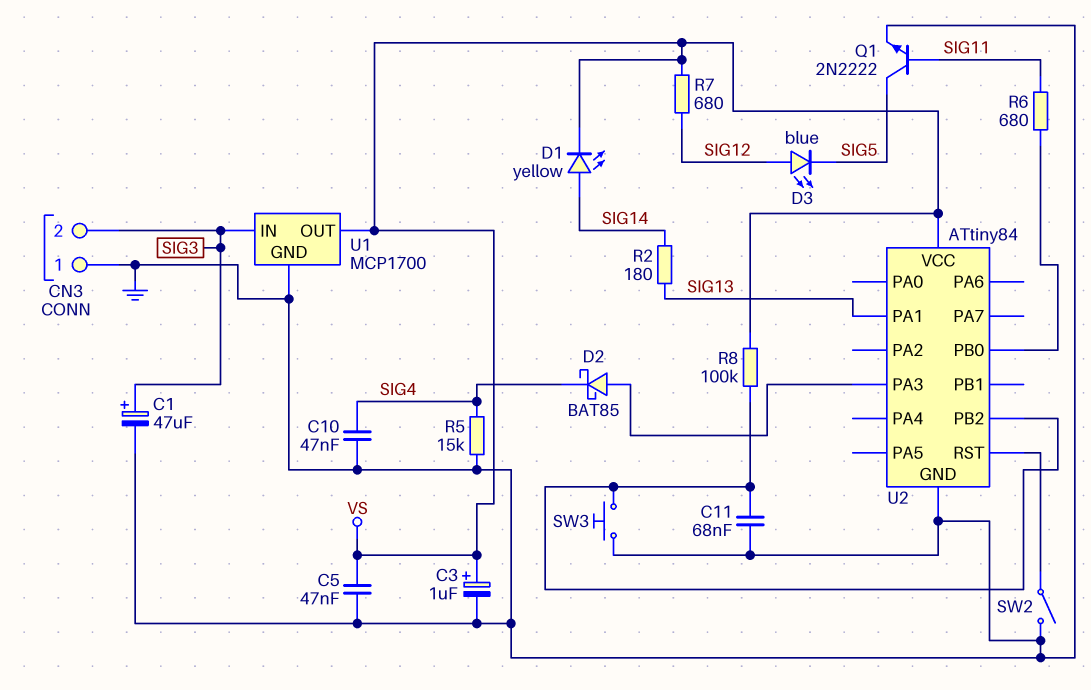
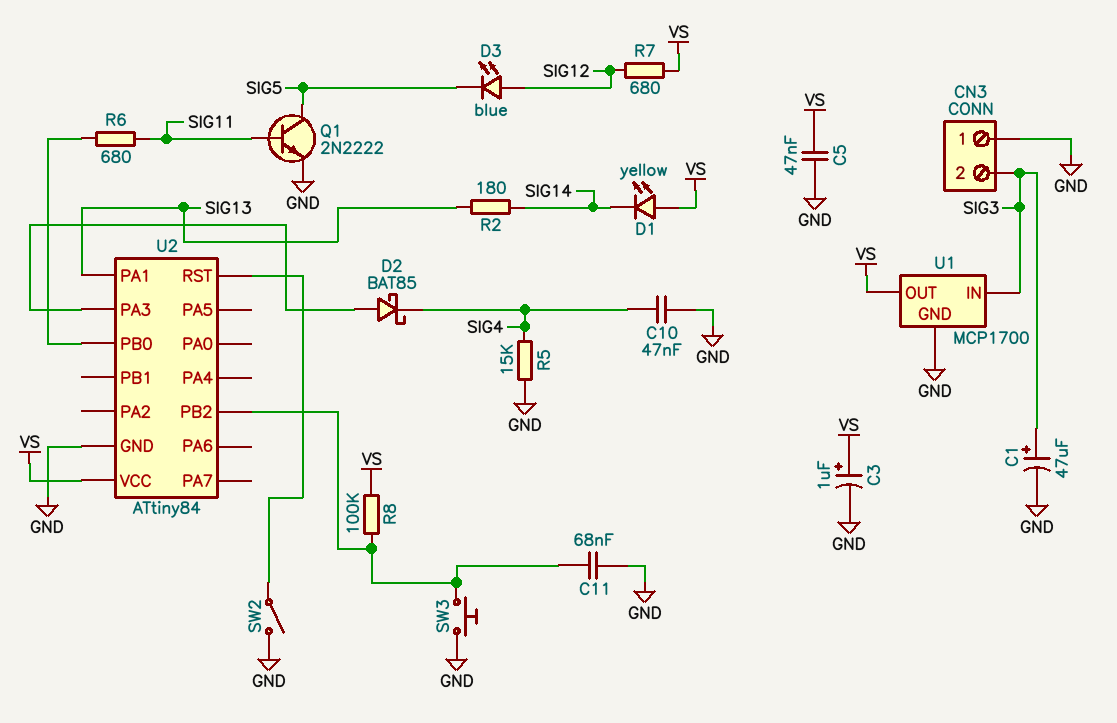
D1: LED yellow (A SIG14, K VS) -> LED yellow (A VS, K SIG14)

